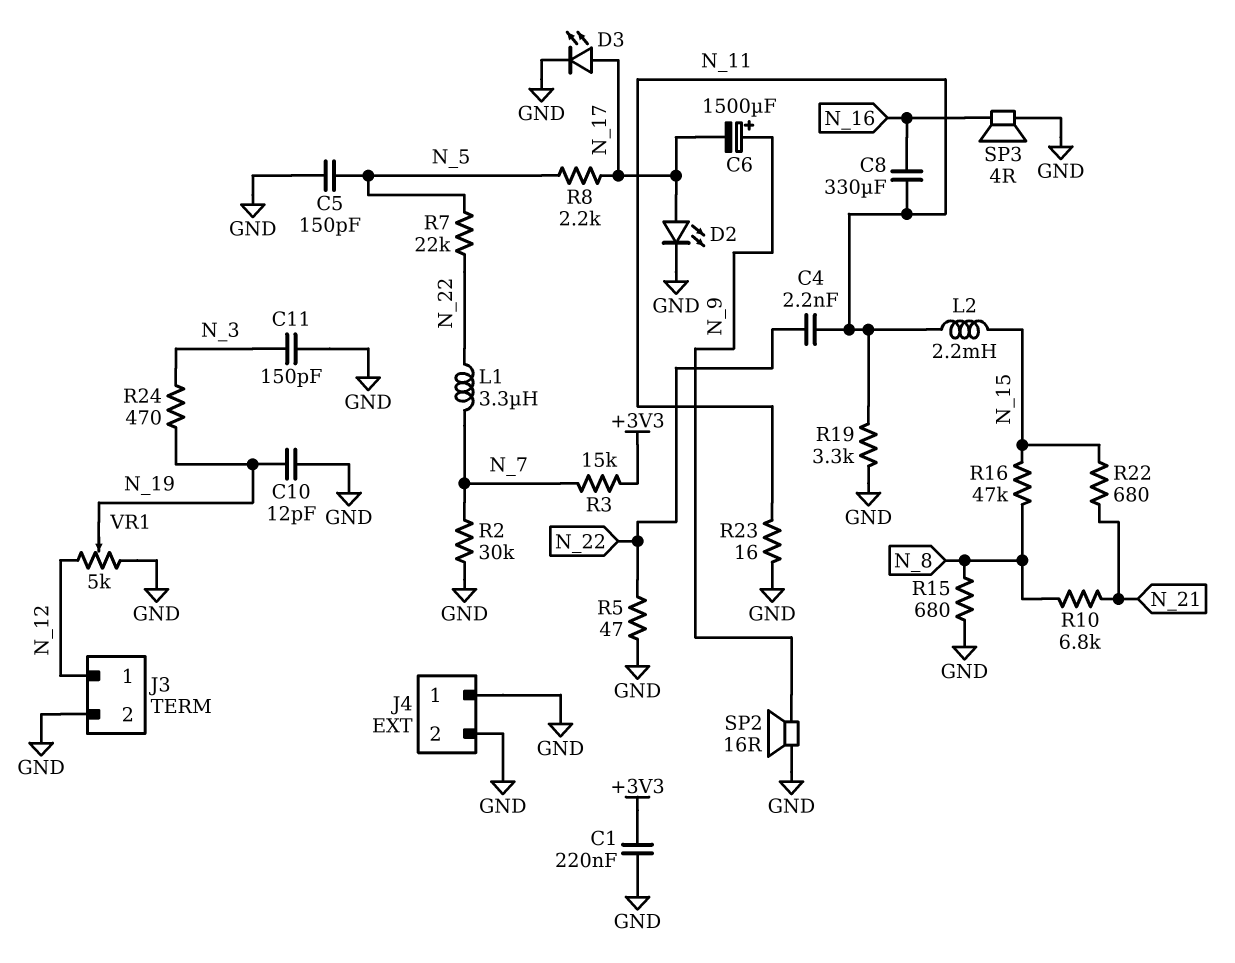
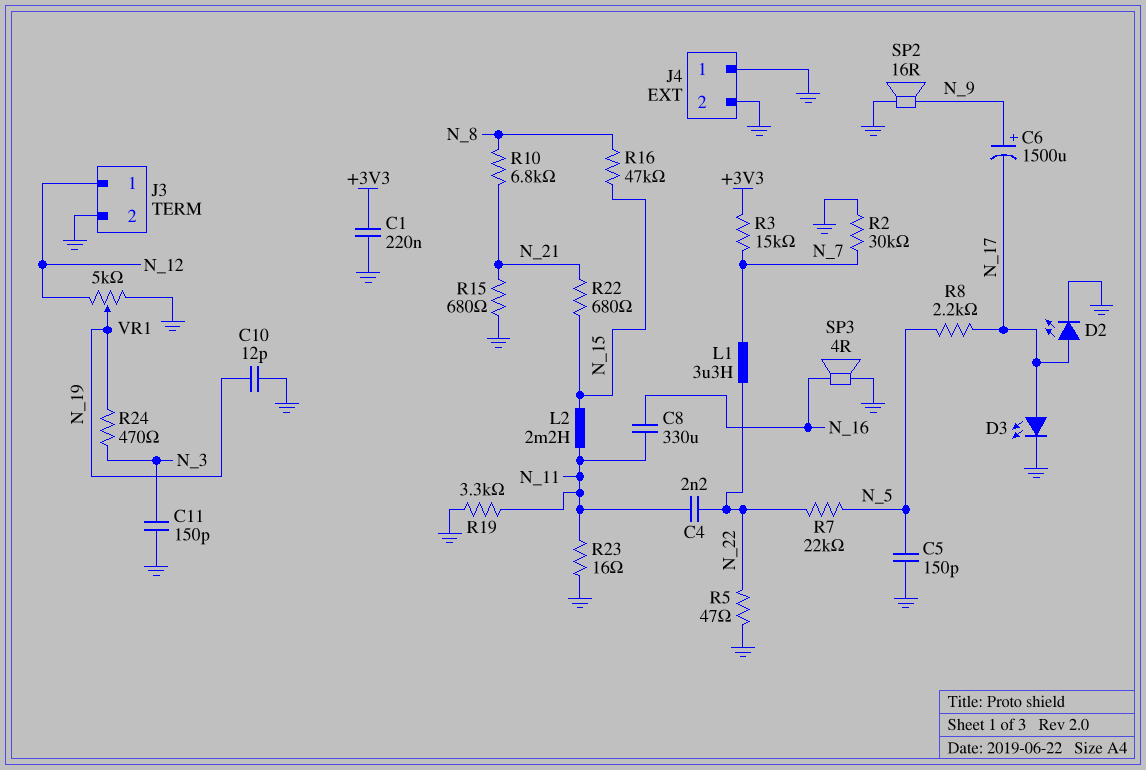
R15: 680 (GND, N_8) -> 680 (GND, N_21)

